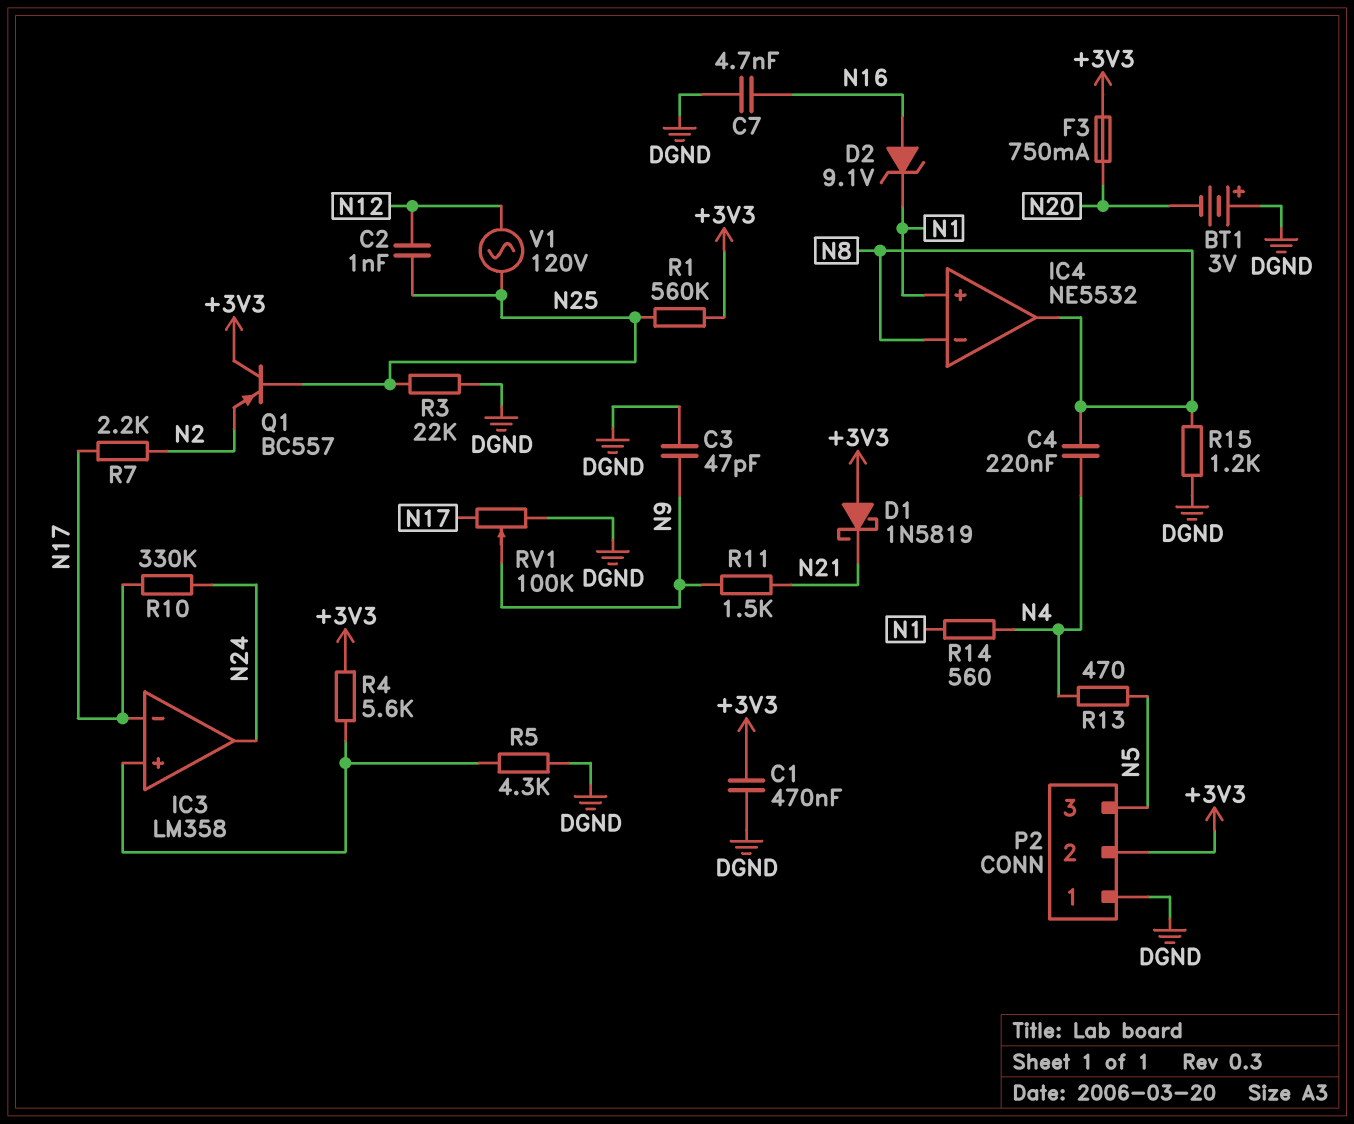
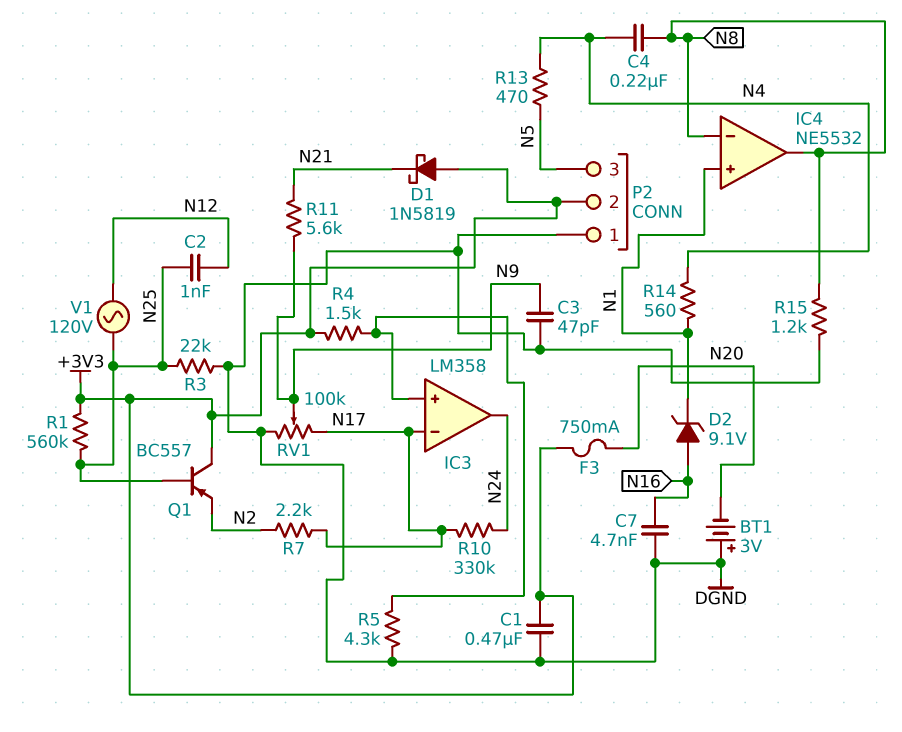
R4: 5.6k (+3V3, IC3/in+) -> 1.5k (+3V3, IC3/in+)
R11: 1.5k (N9, N21) -> 5.6k (N9, N21)

